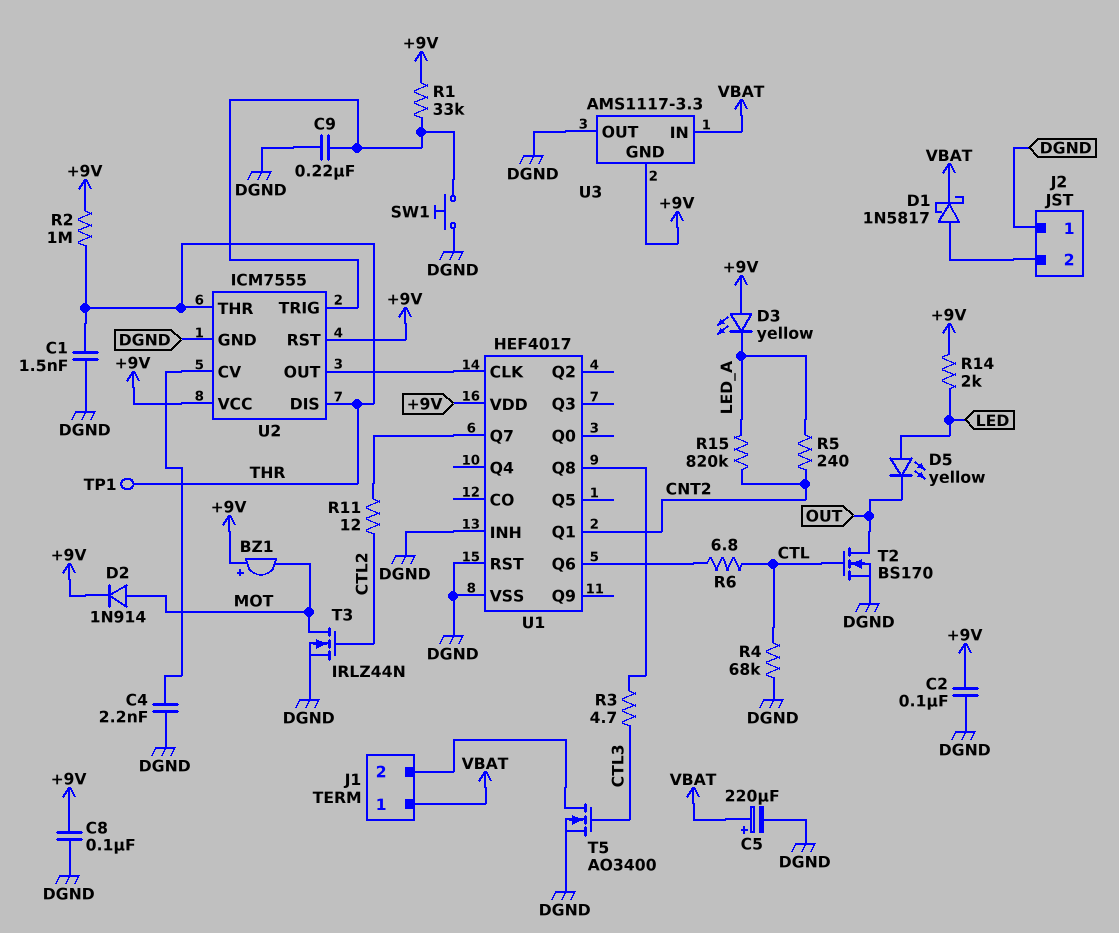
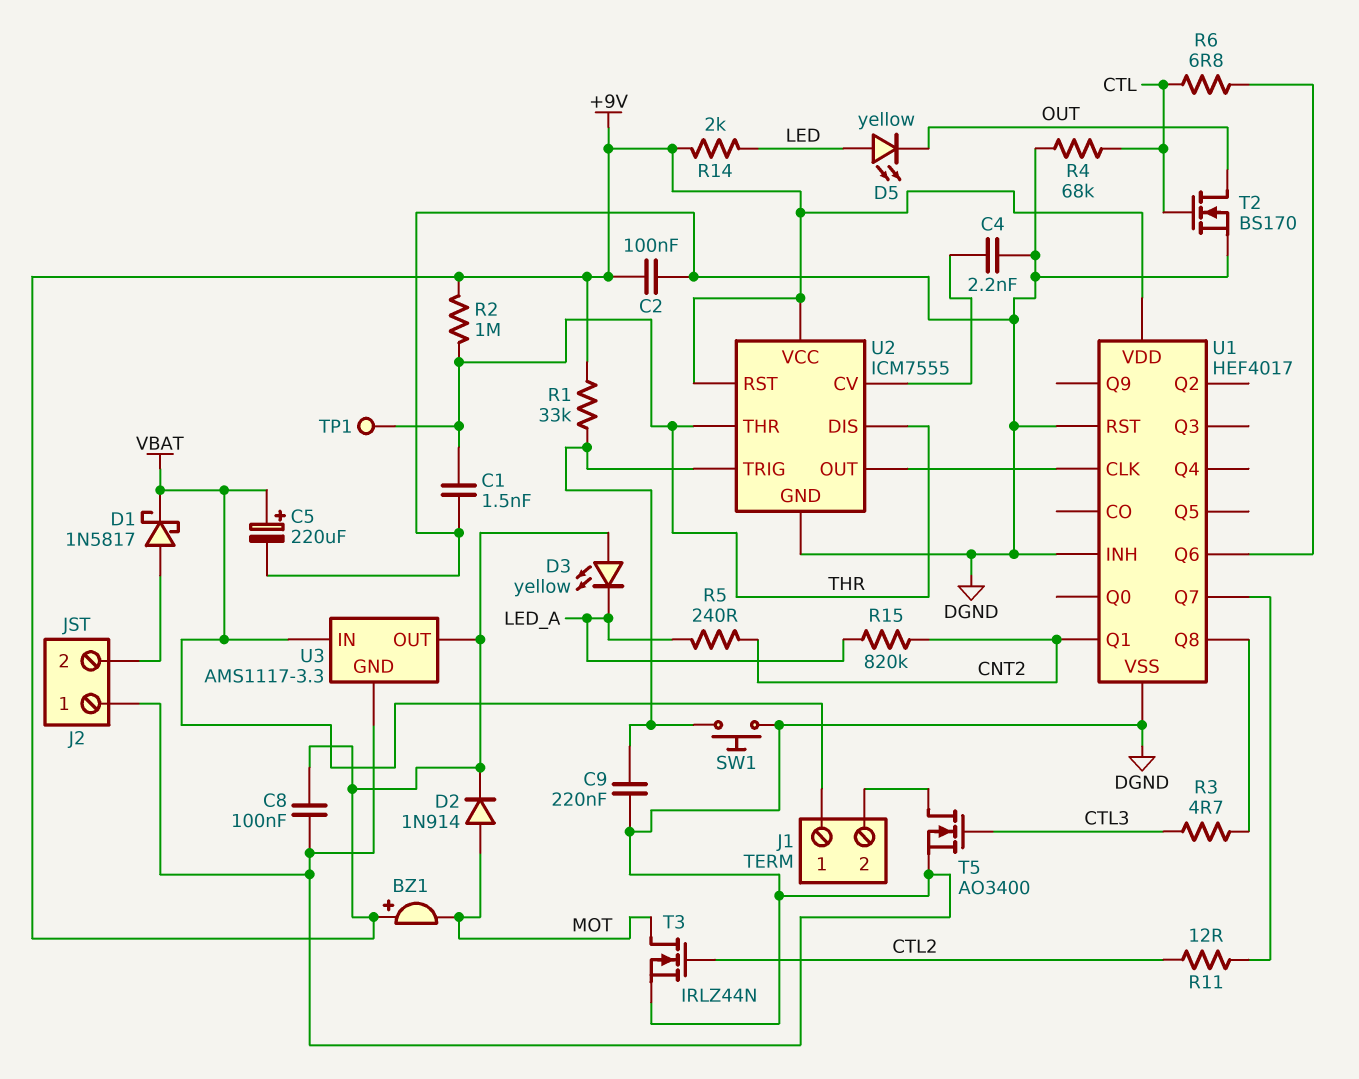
U3 pin GND: +9V -> DGND
U3 pin OUT: DGND -> +9V

